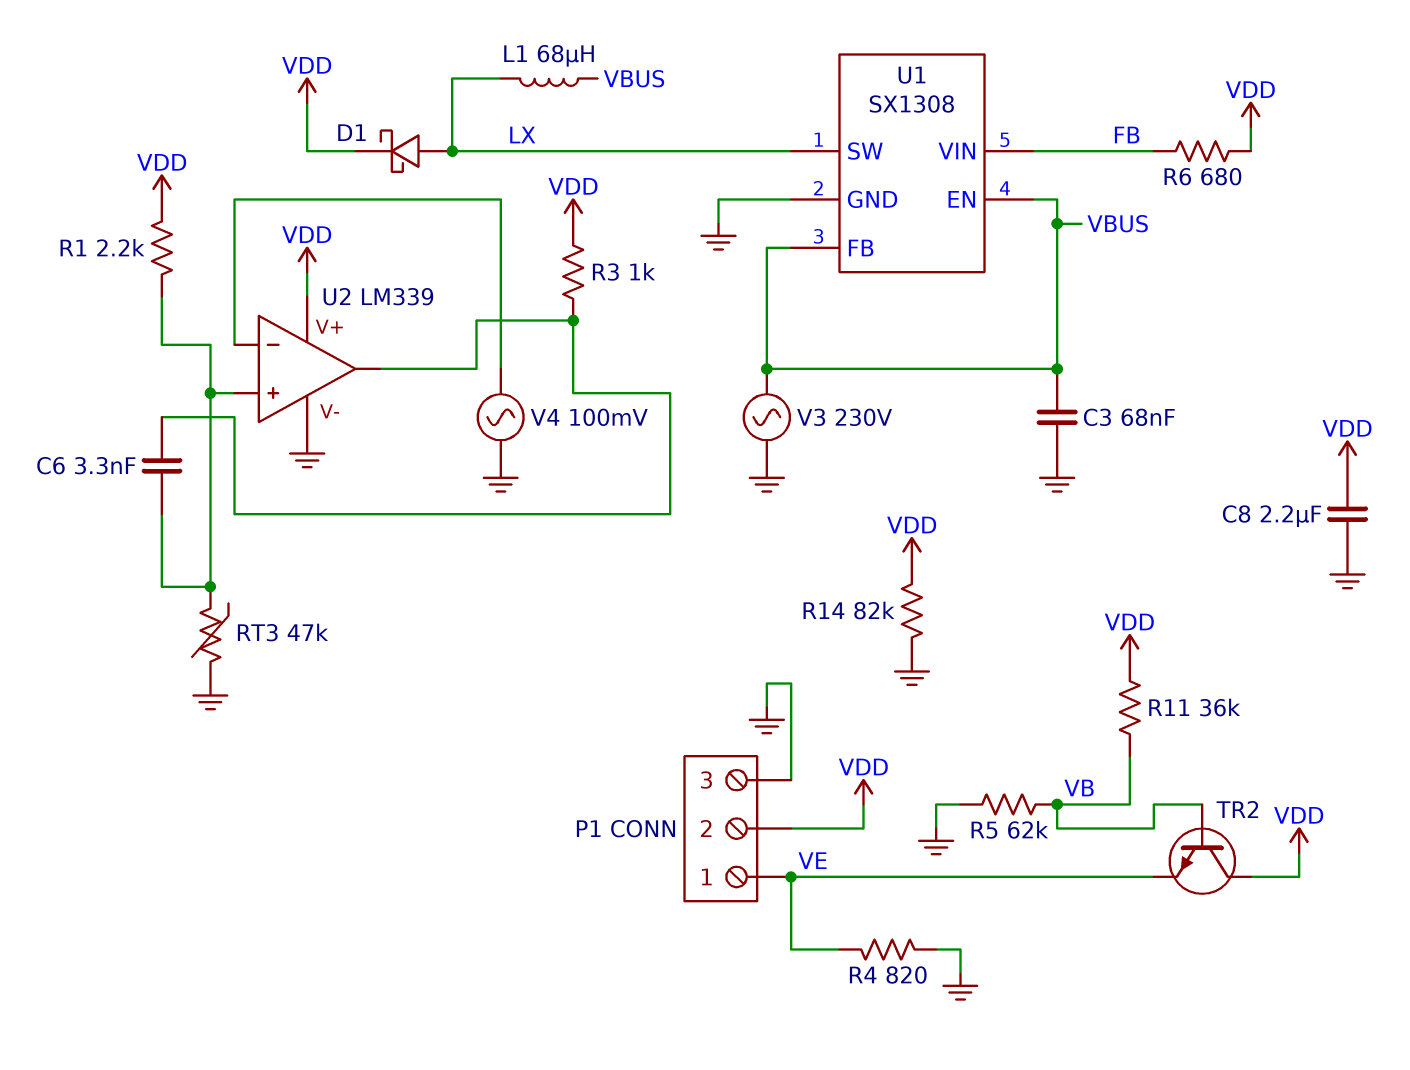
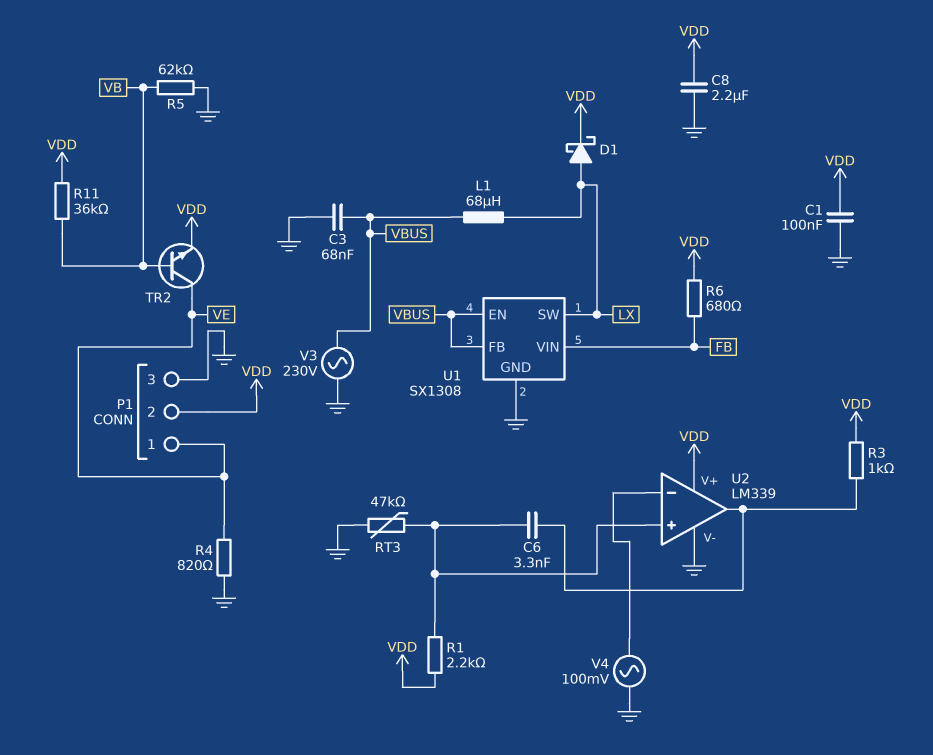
C1: none -> 100nF (GND, VDD)
R14: 82k (GND, VDD) -> none
TR2: NPN (B VB, C VDD, E VE) -> NPN (B VB, C VE, E VDD)

